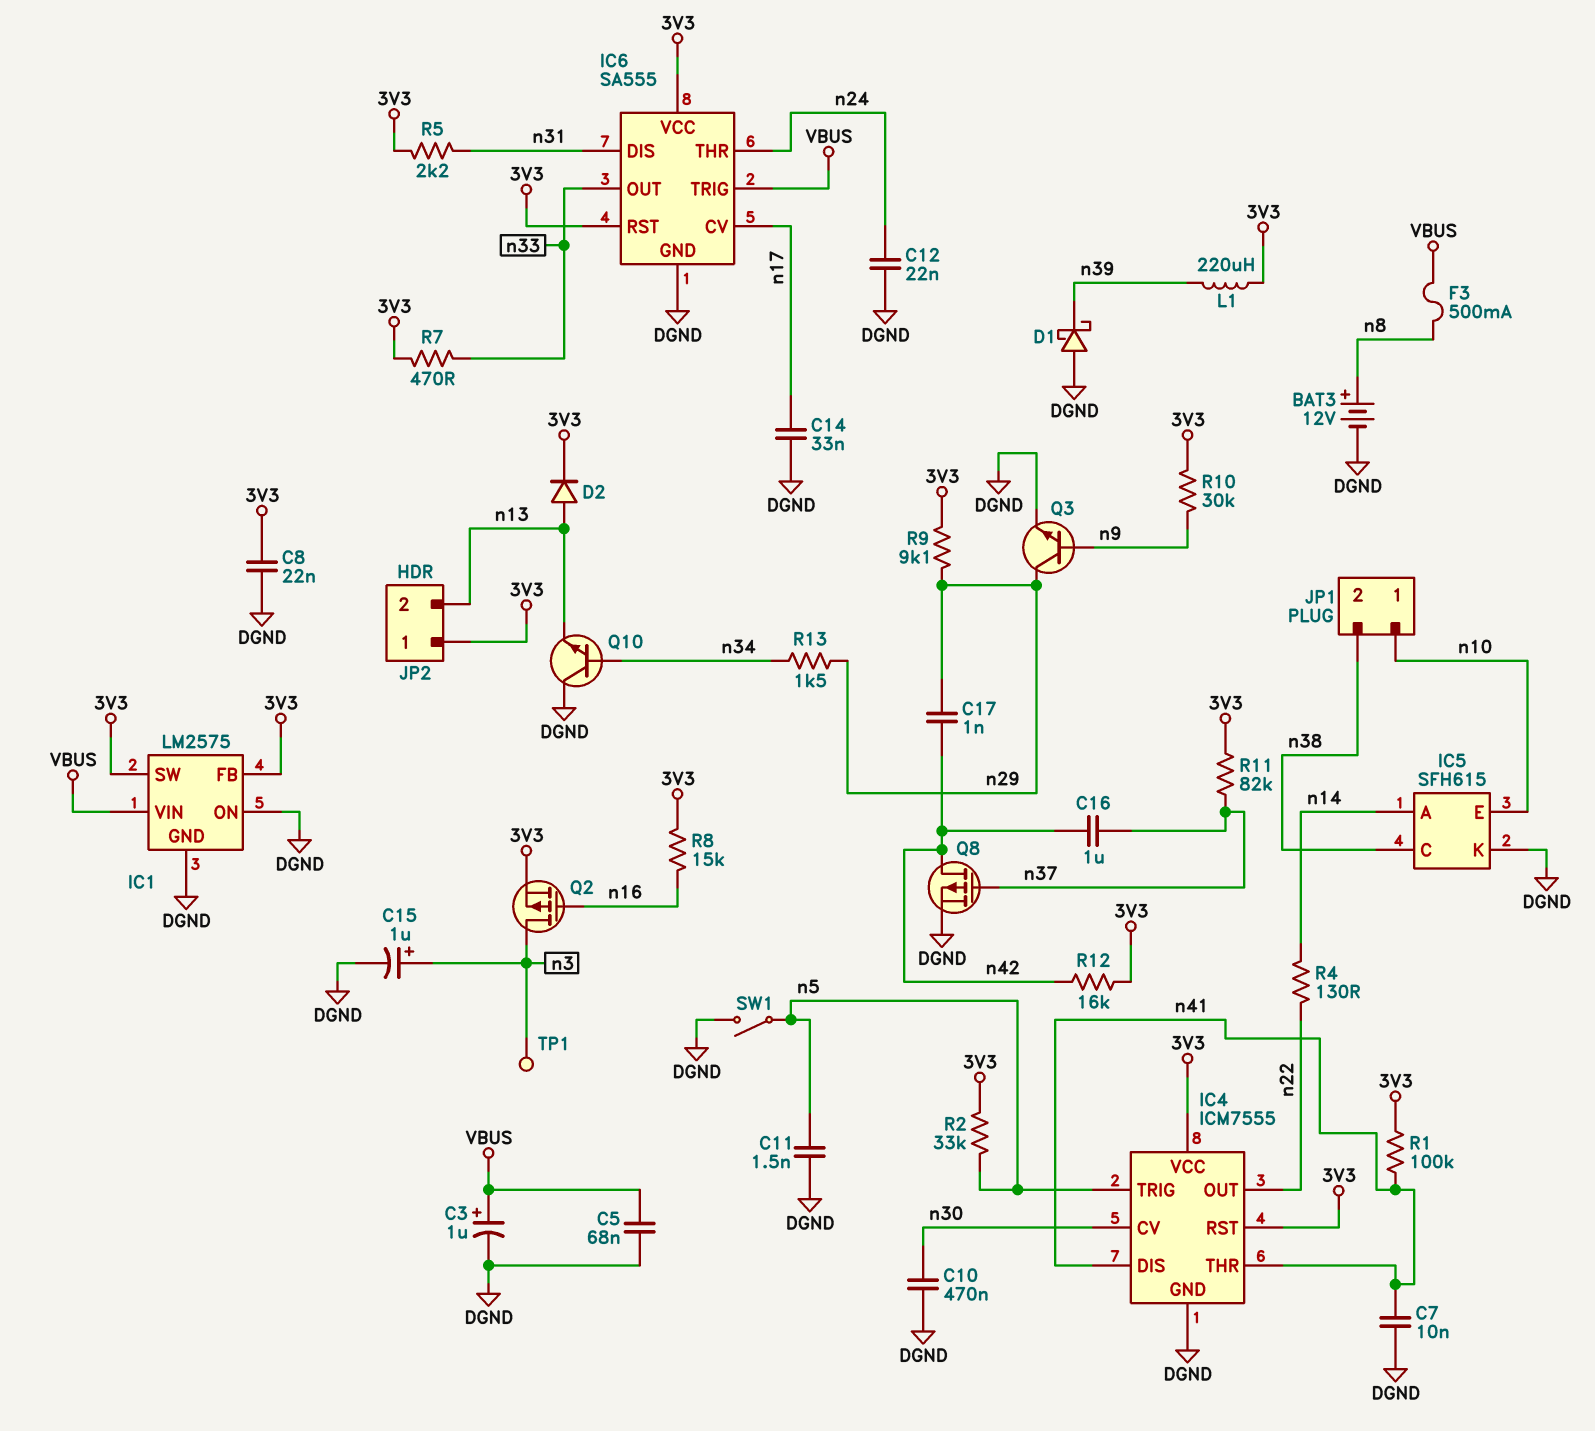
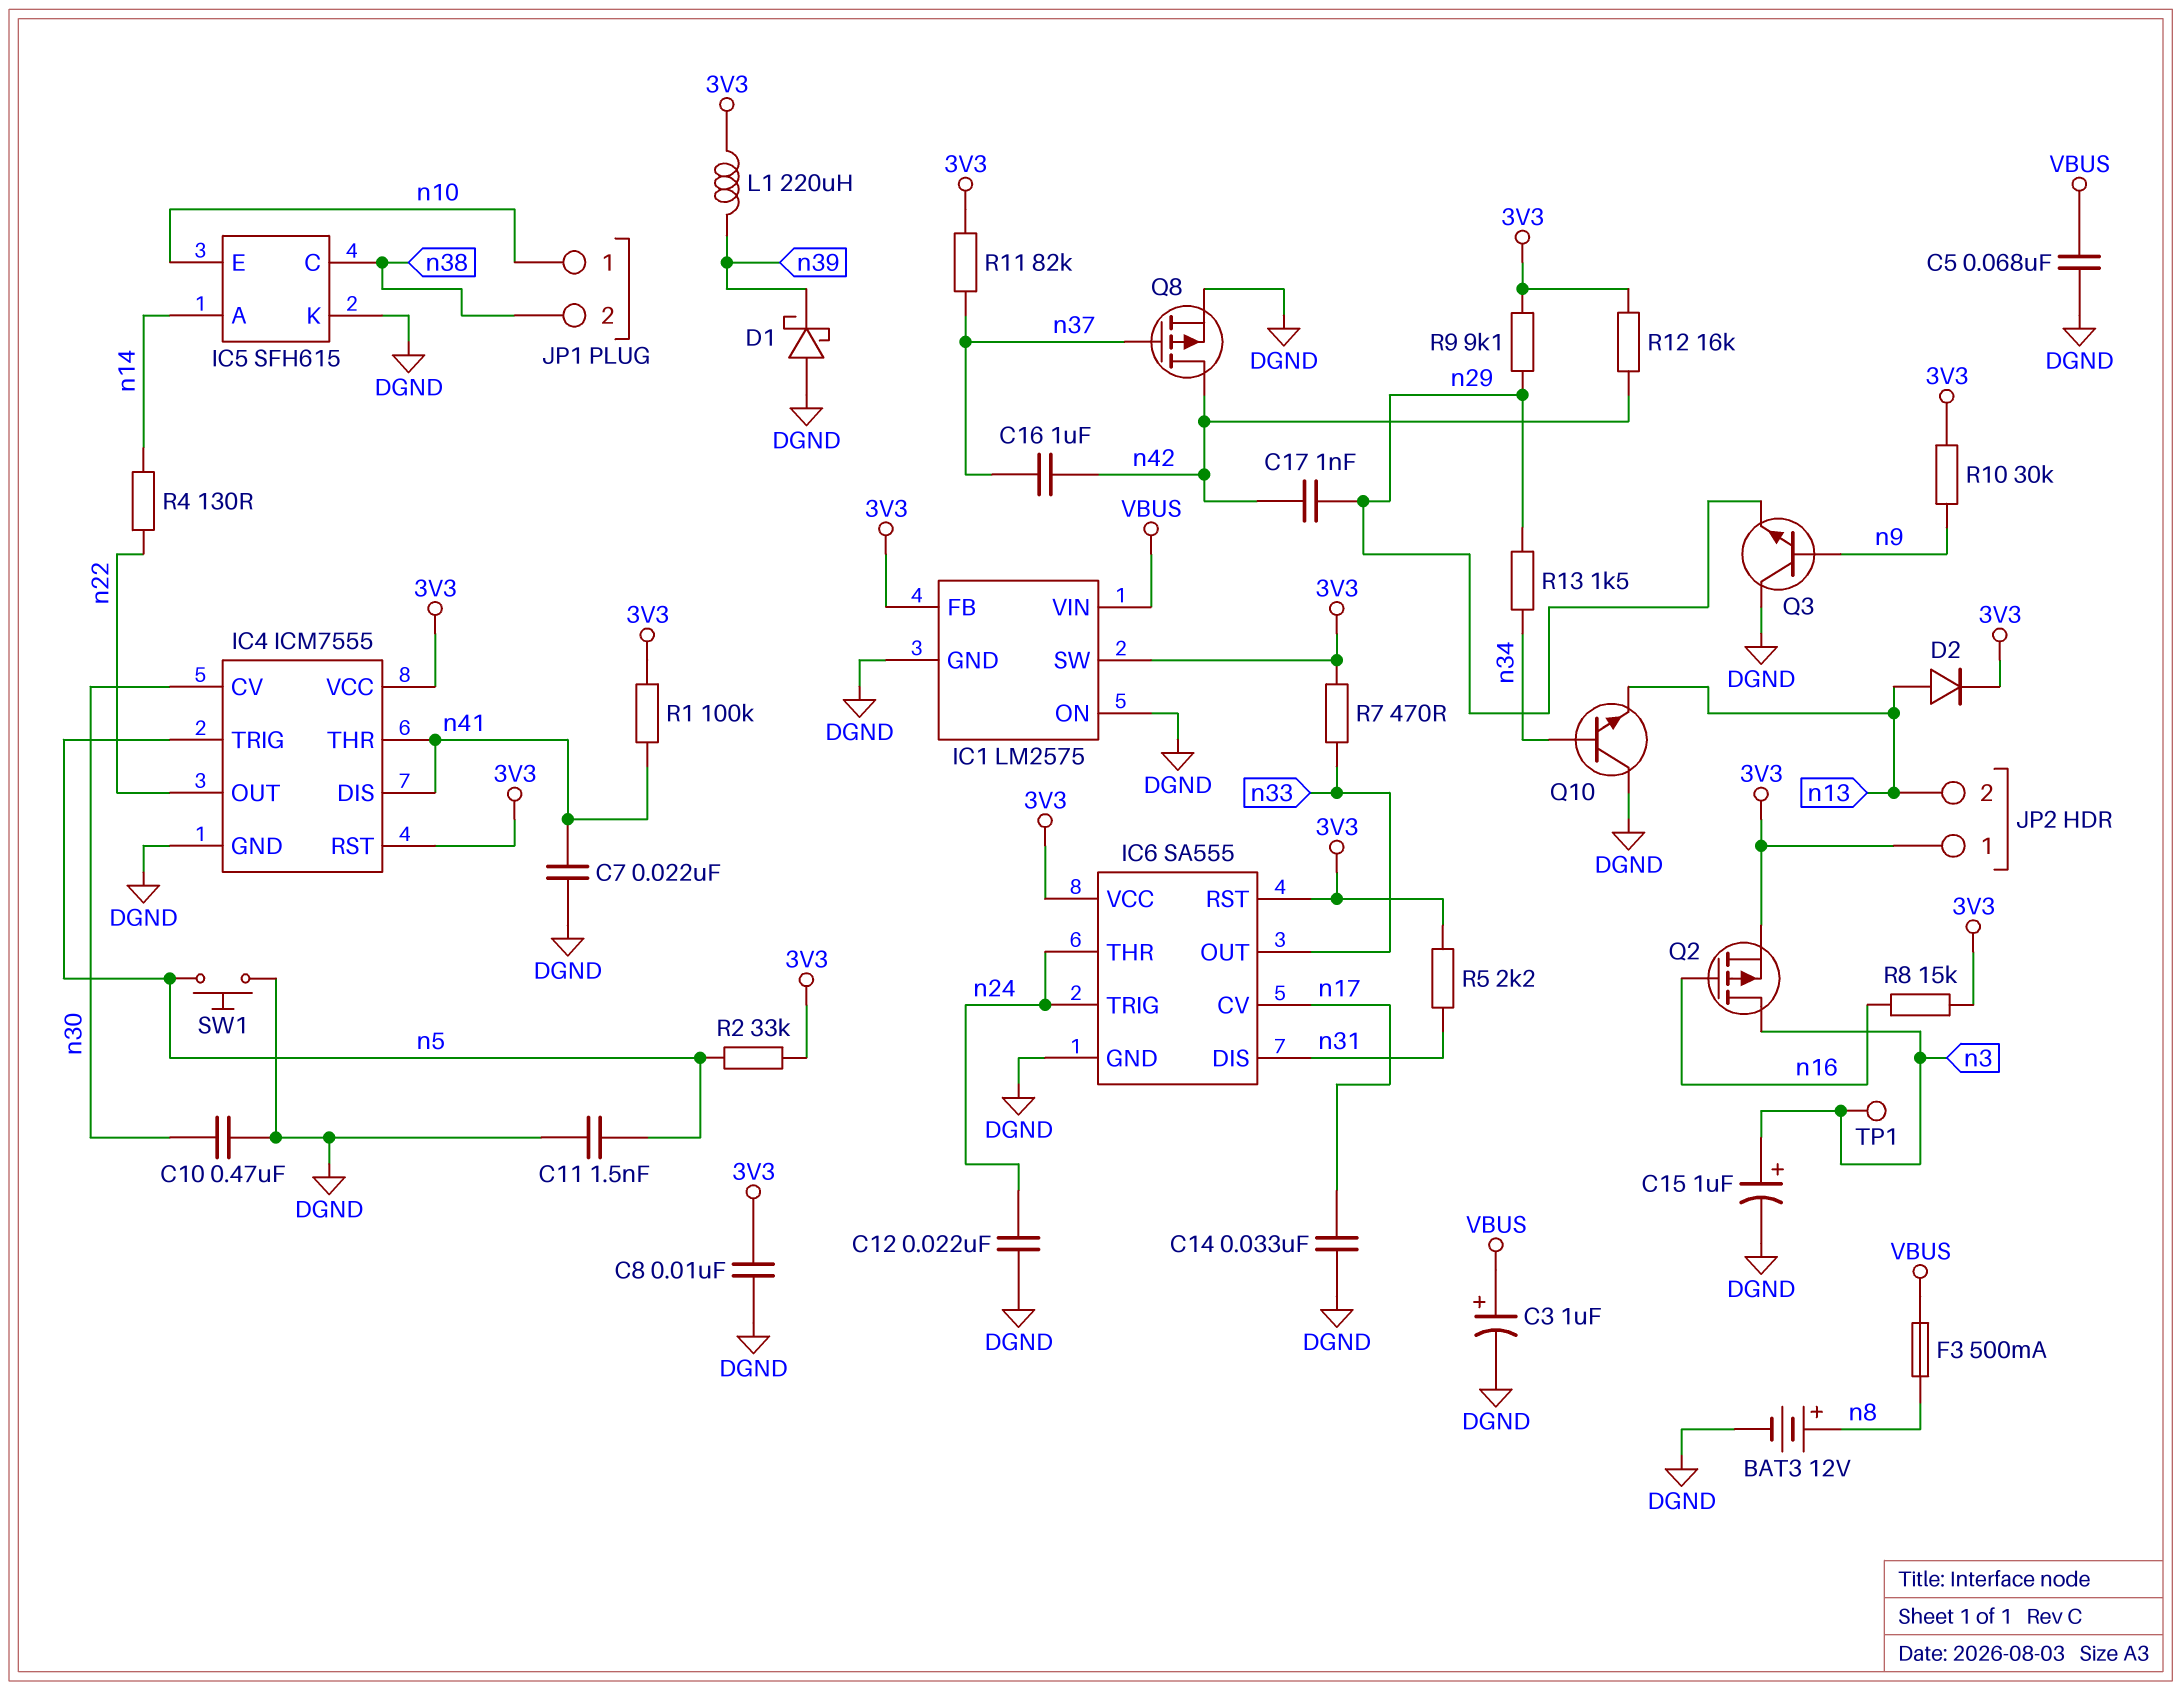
C7: 10nF (DGND, n41) -> 22nF (DGND, n41)
C8: 22nF (3V3, DGND) -> 10nF (3V3, DGND)
IC6 pin TRIG: VBUS -> n24
Q3: NPN (B n9, C n29, E DGND) -> NPN (B n9, C DGND, E n29)
SW1: switch (DGND, n5) -> button (DGND, n5)

